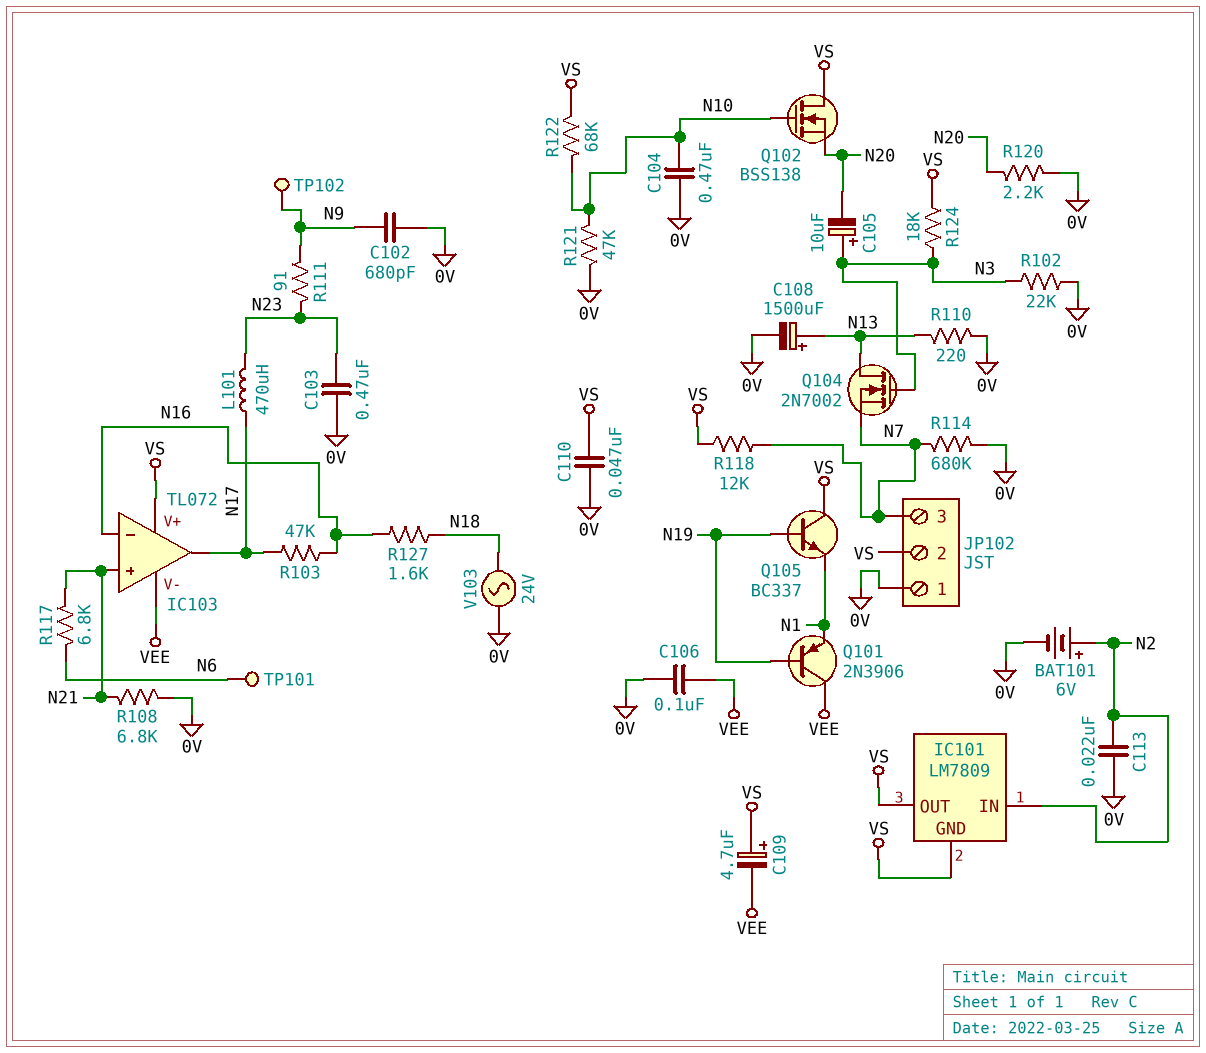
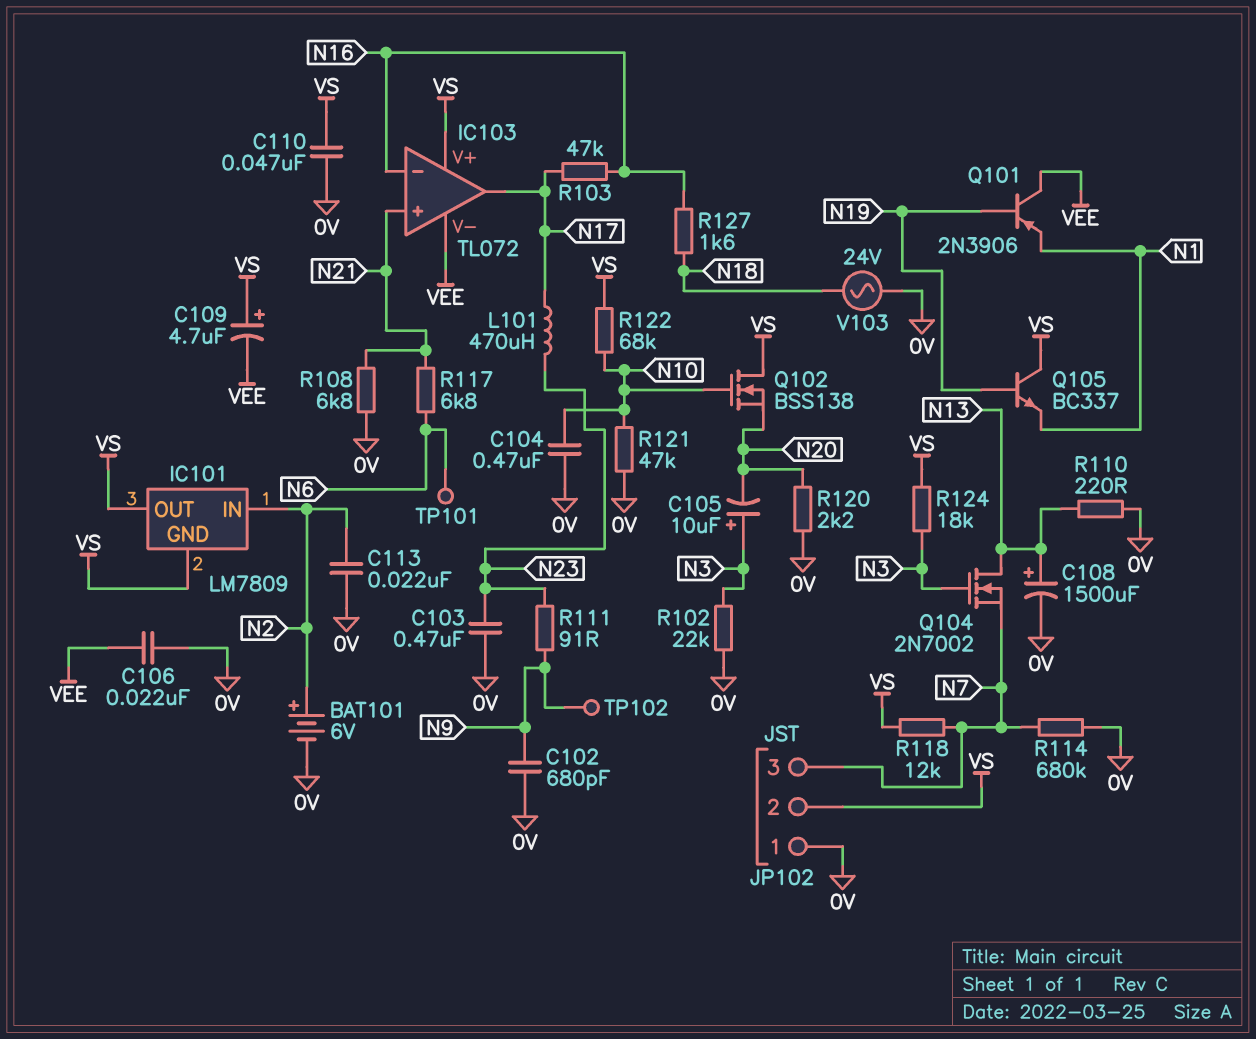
C106: 100nF (0V, VEE) -> 22nF (0V, VEE)

